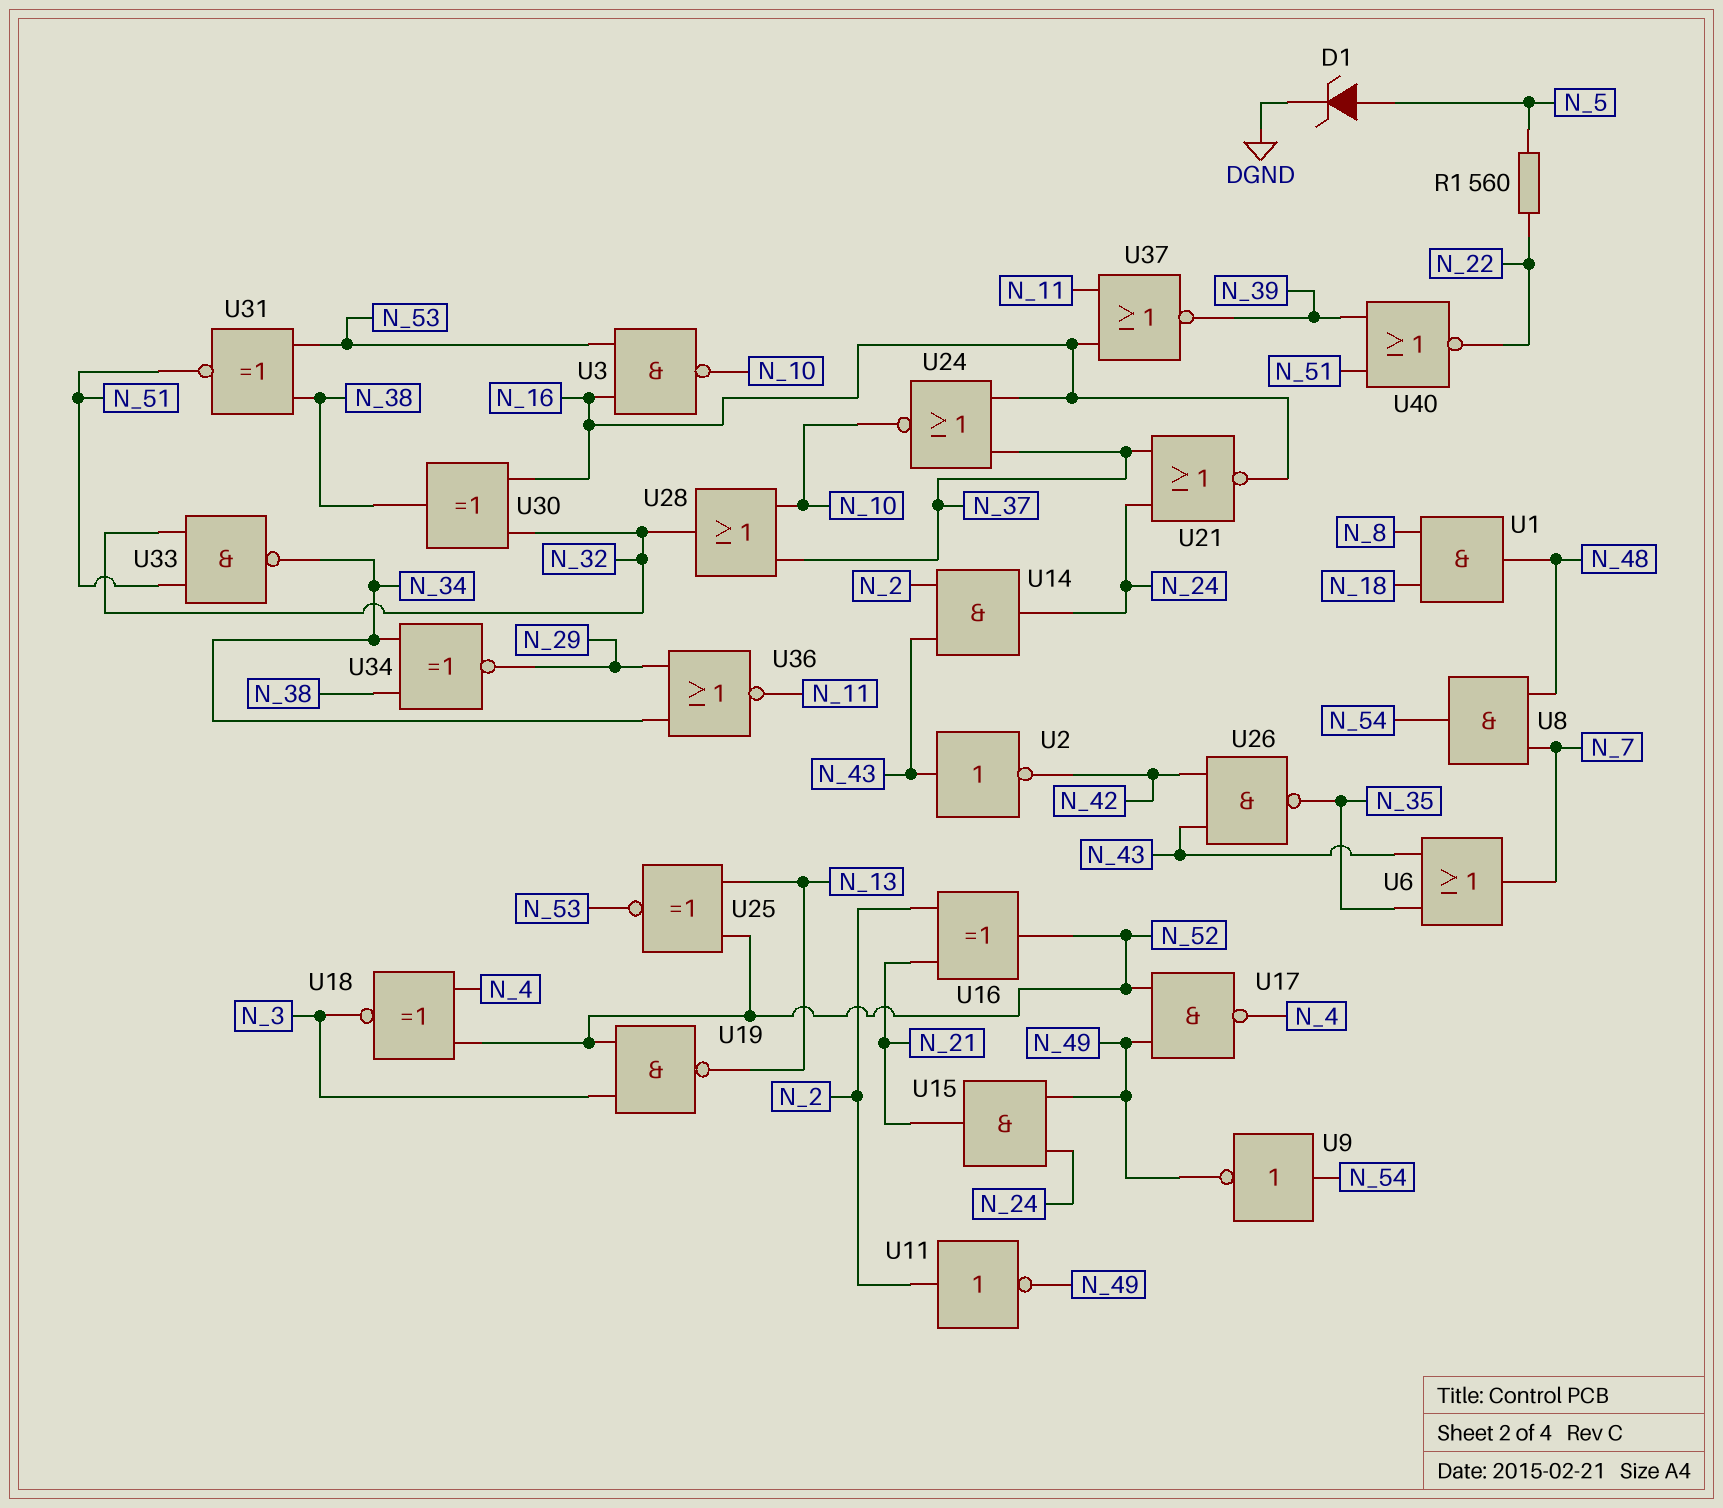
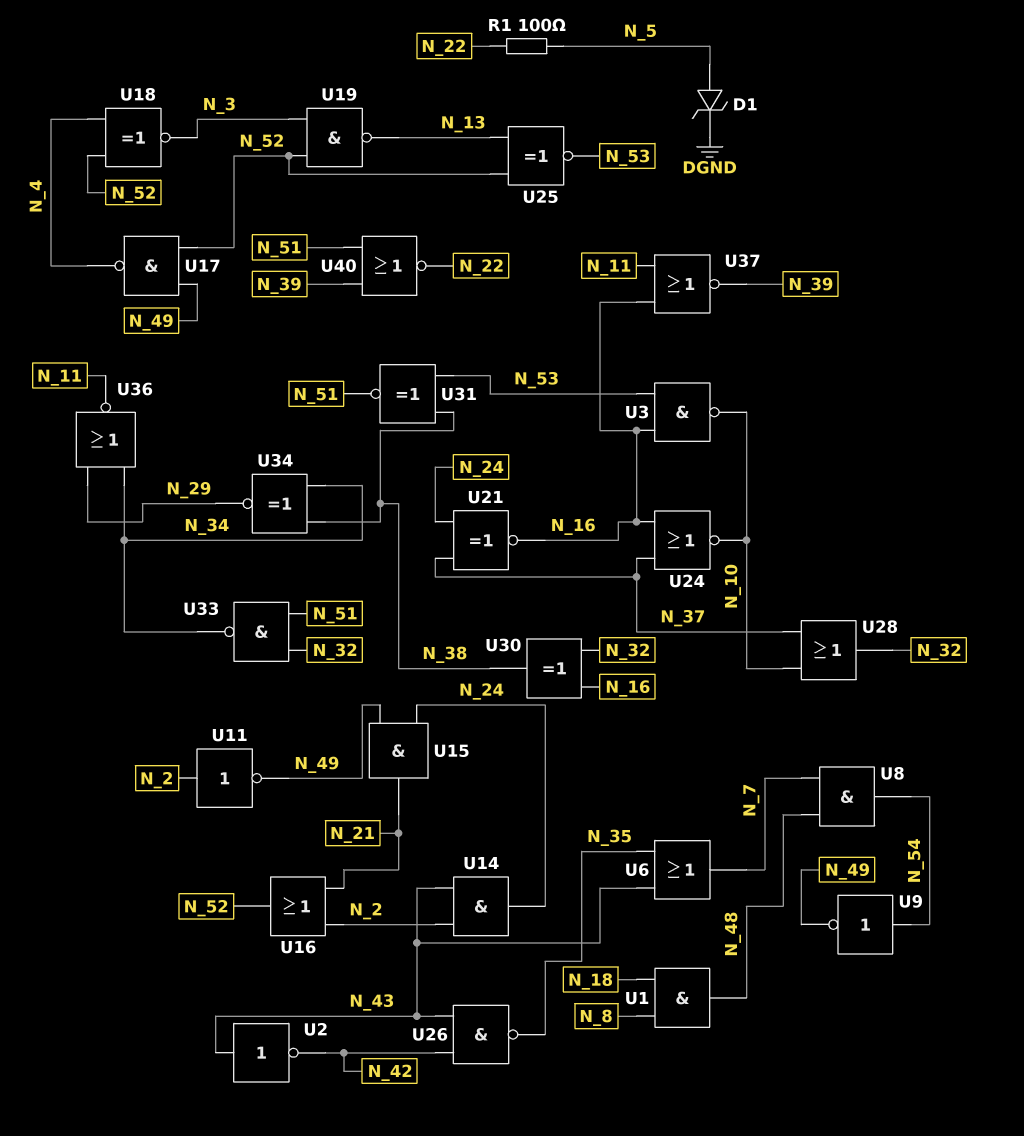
R1: 560 (N_5, N_22) -> 100 (N_5, N_22)
U16: XOR (in N_2, in N_21, out N_52) -> OR (in N_2, in N_21, out N_52)
U21: NOR (in N_24, in N_37, out N_16) -> XNOR (in N_24, in N_37, out N_16)

